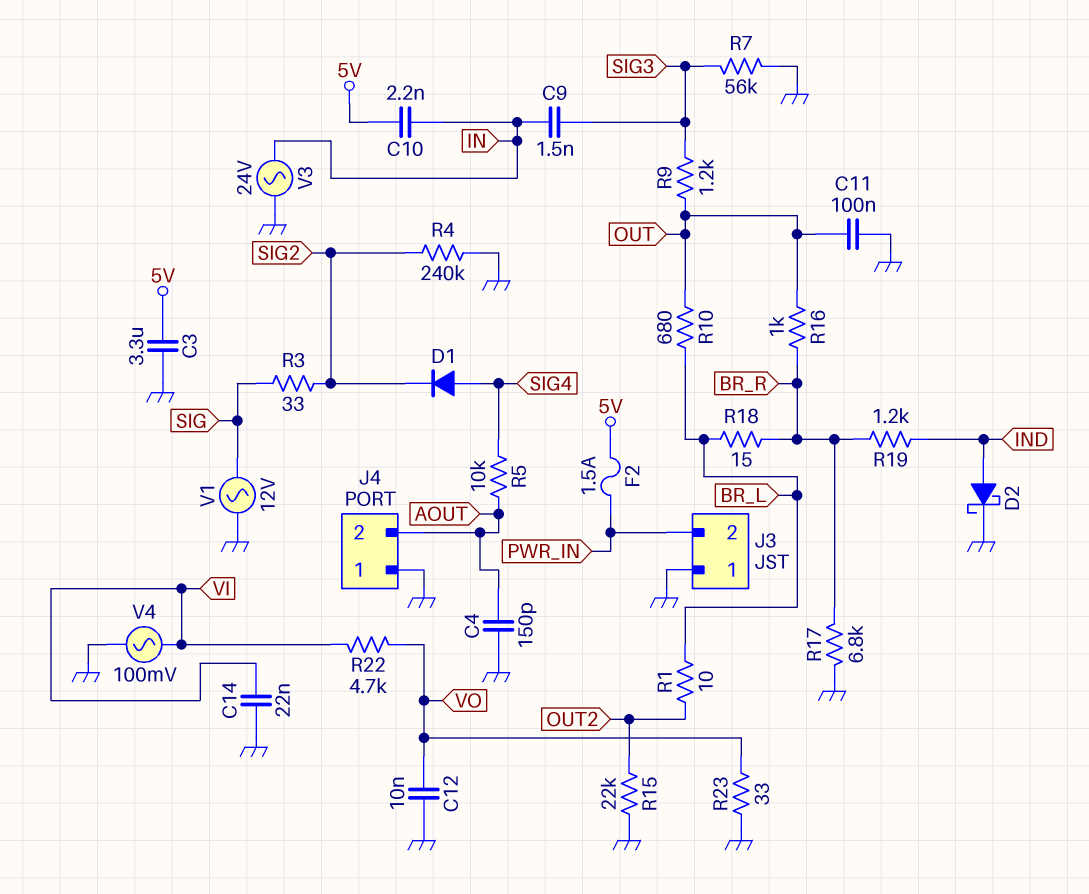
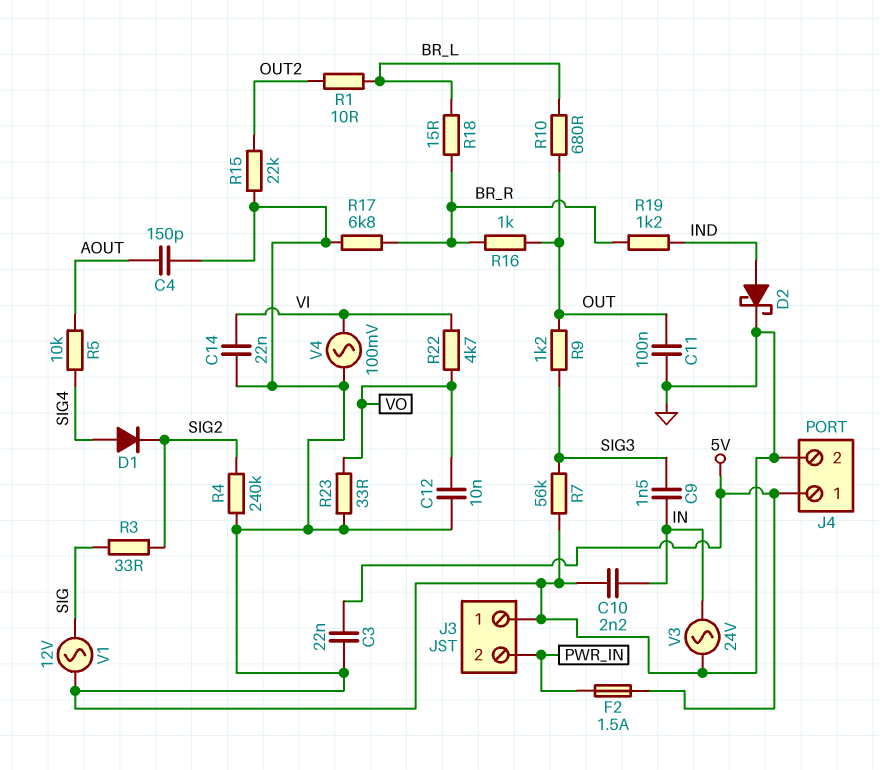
C3: 3.3uF (5V, GND) -> 22nF (5V, GND)
C10: 2.2nF (5V, IN) -> 2.2nF (GND, IN)
J4 pin 1: GND -> 5V
J4 pin 2: AOUT -> GND

